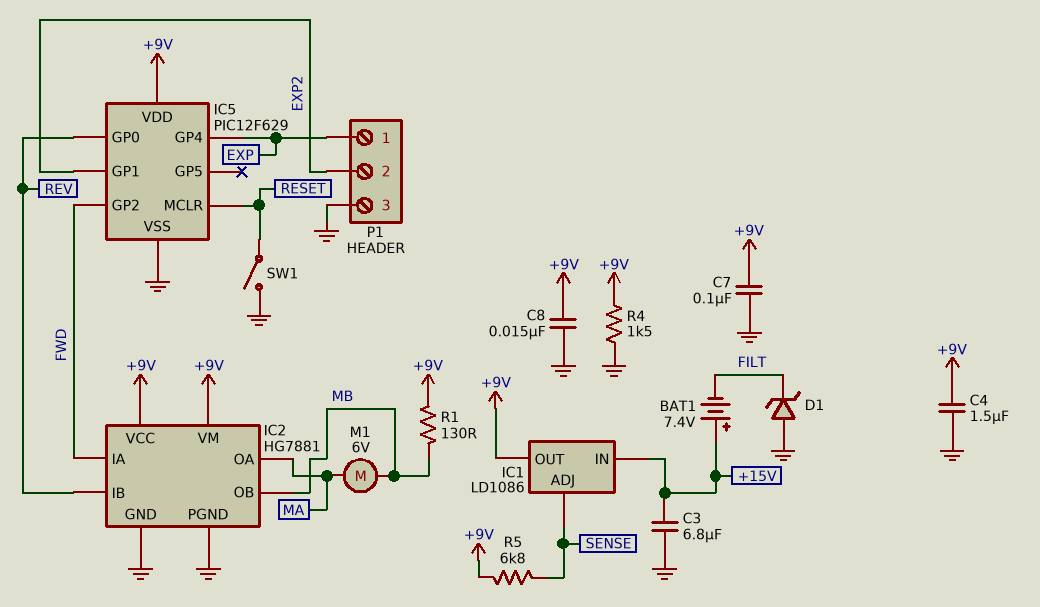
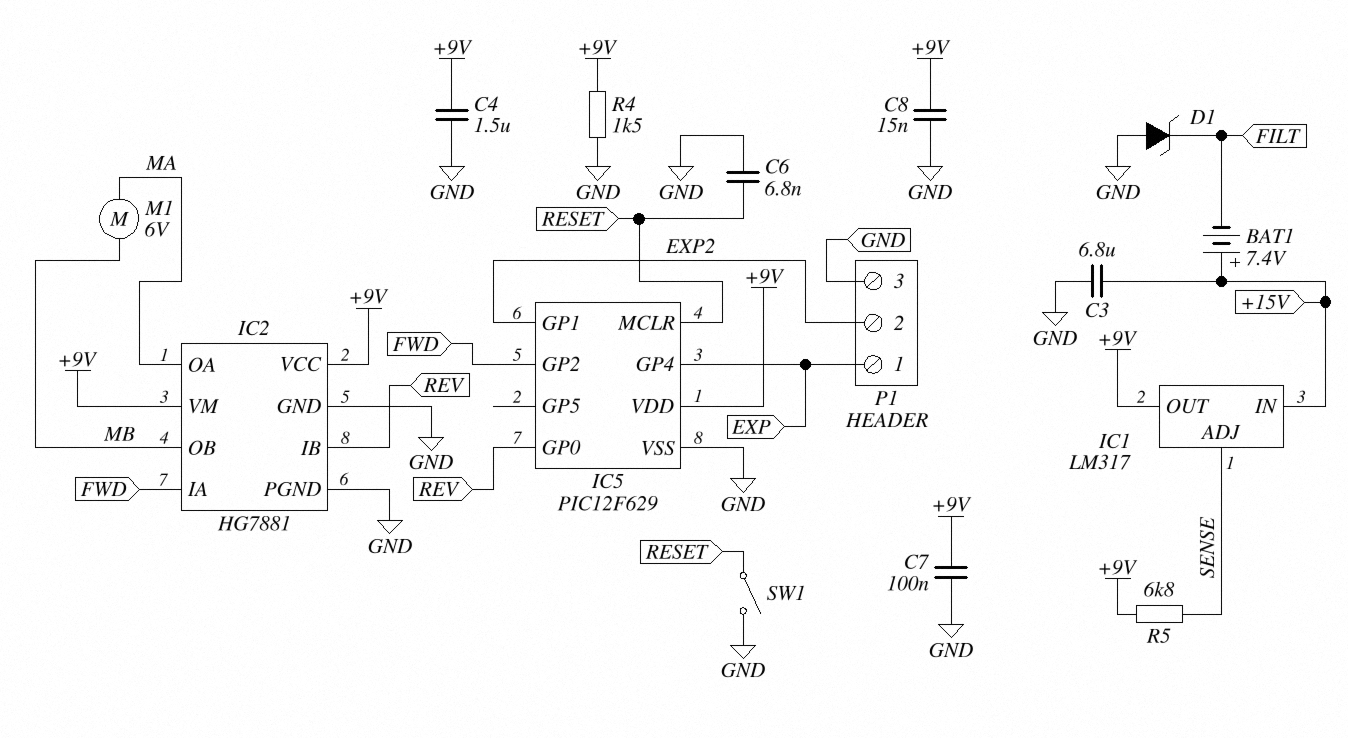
C6: none -> 6.8nF (GND, RESET)
IC1: LD1086 -> LM317
R1: 130 (+9V, MB) -> none

